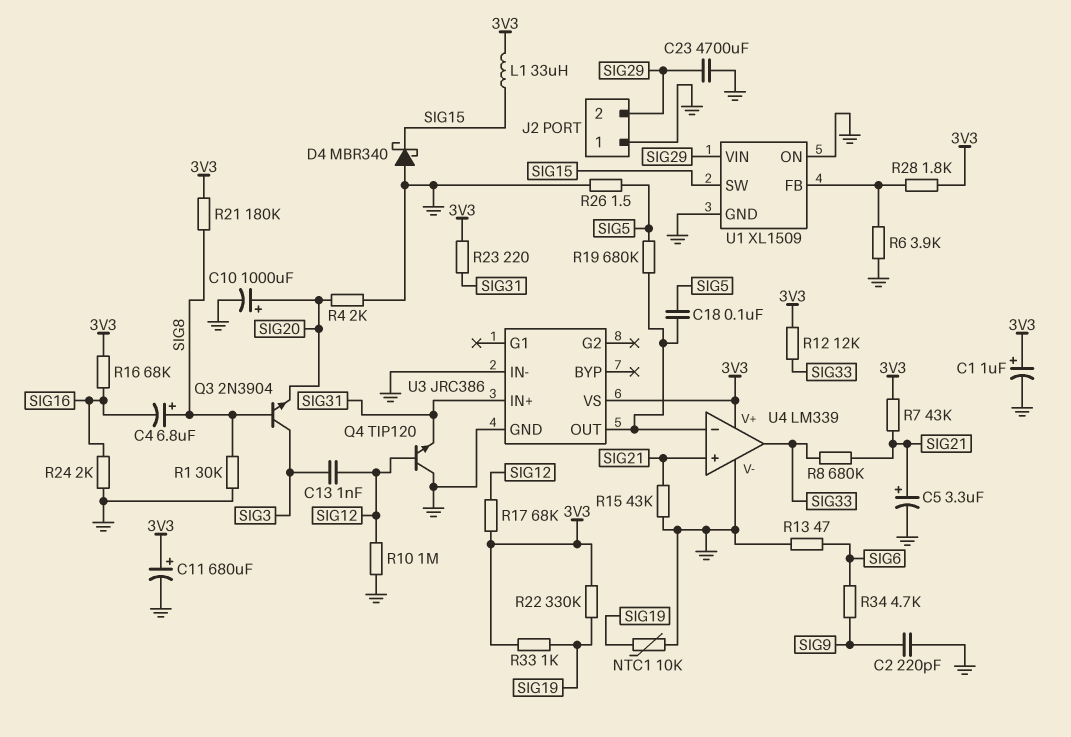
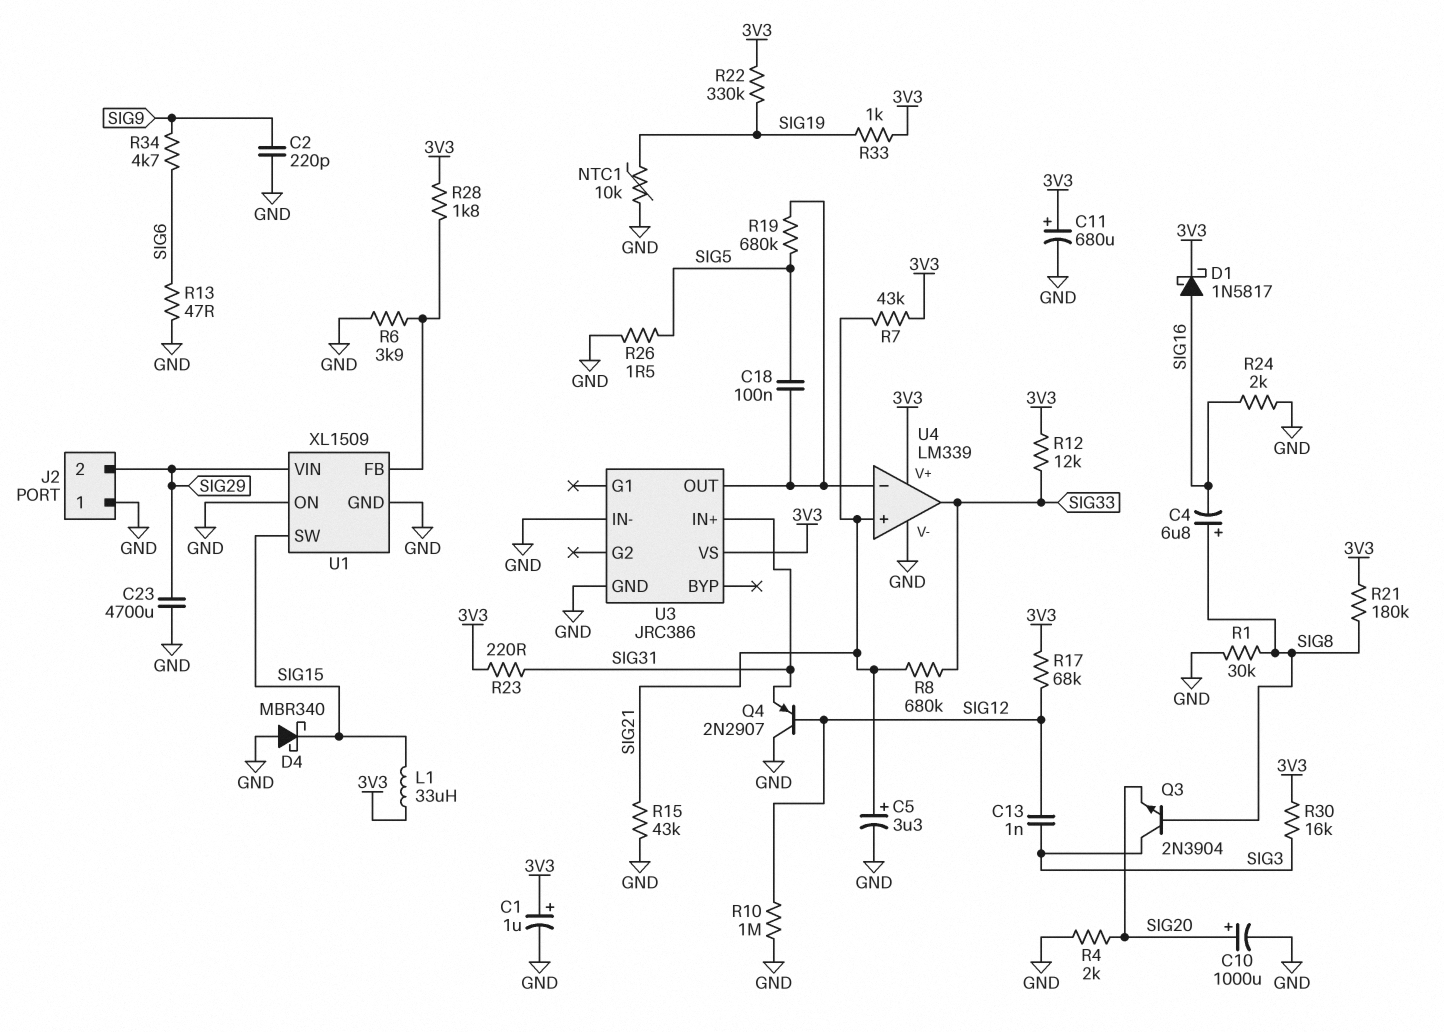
D1: none -> schottky 1N5817 (A SIG16, K 3V3)
Q4: NPN TIP120 (B SIG12, C GND, E SIG31) -> PNP 2N2907 (B SIG12, C GND, E SIG31)
R16: 68k (3V3, SIG16) -> none
R30: none -> 16k (3V3, SIG3)

